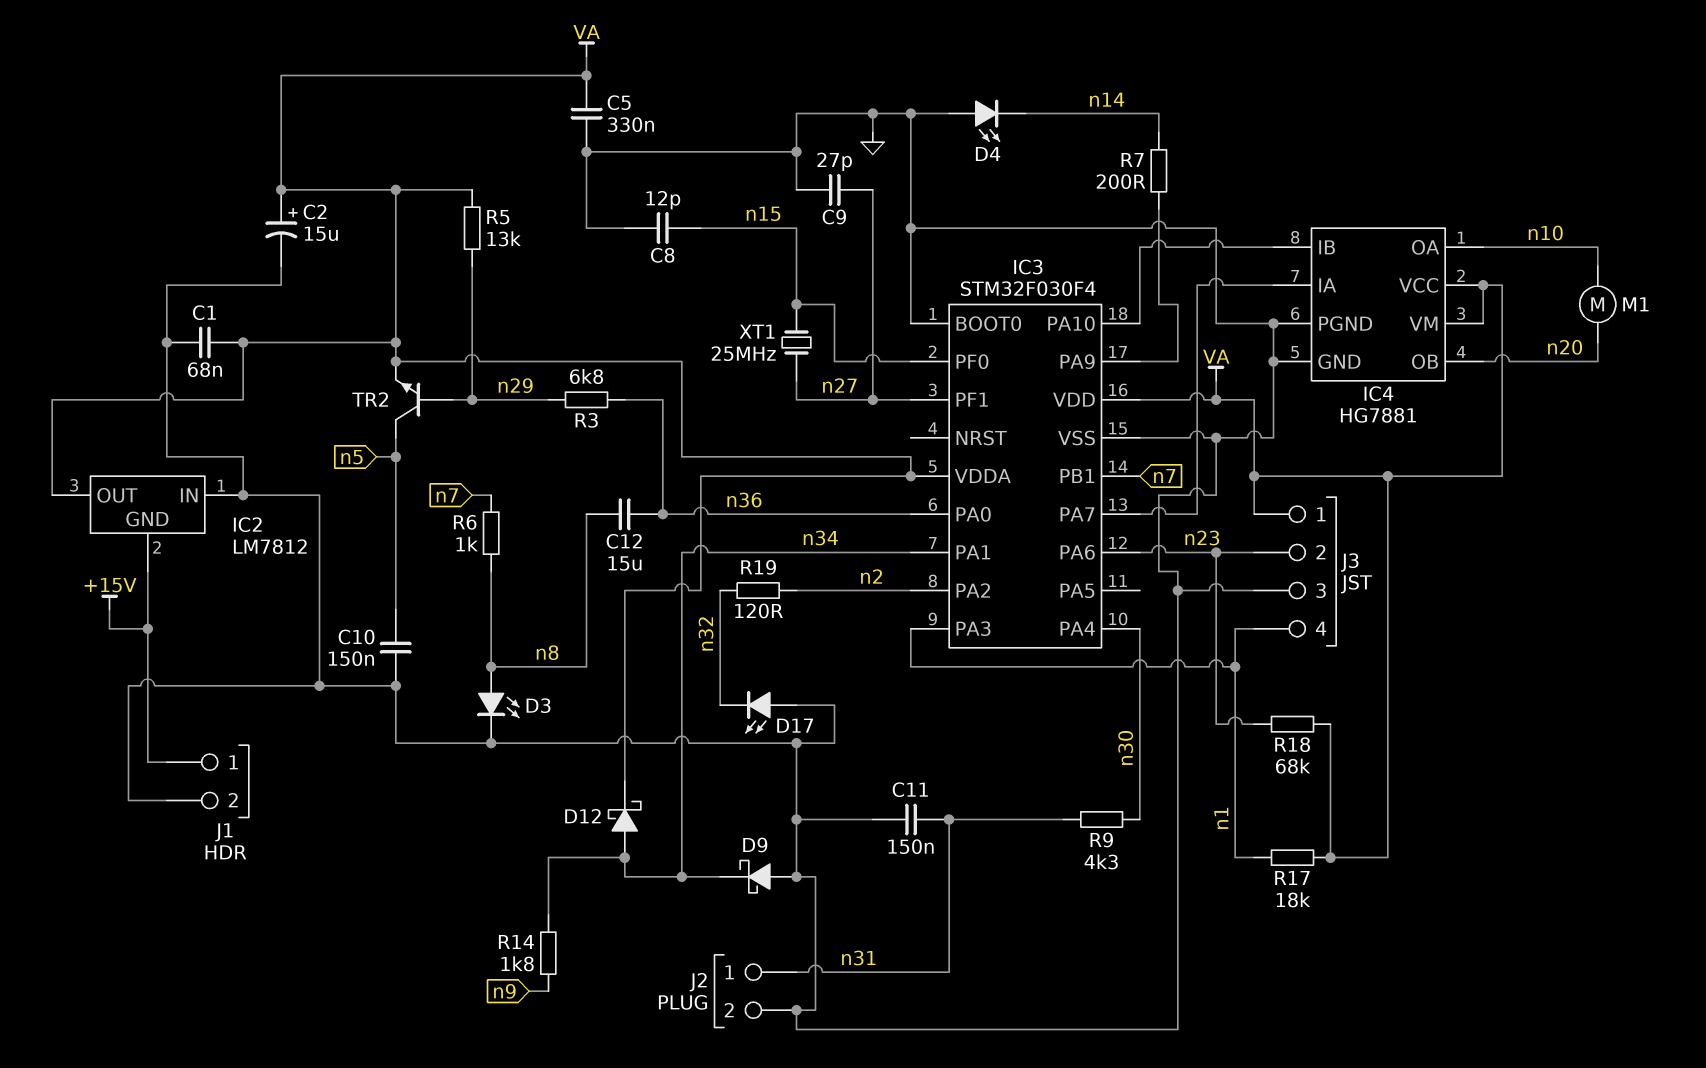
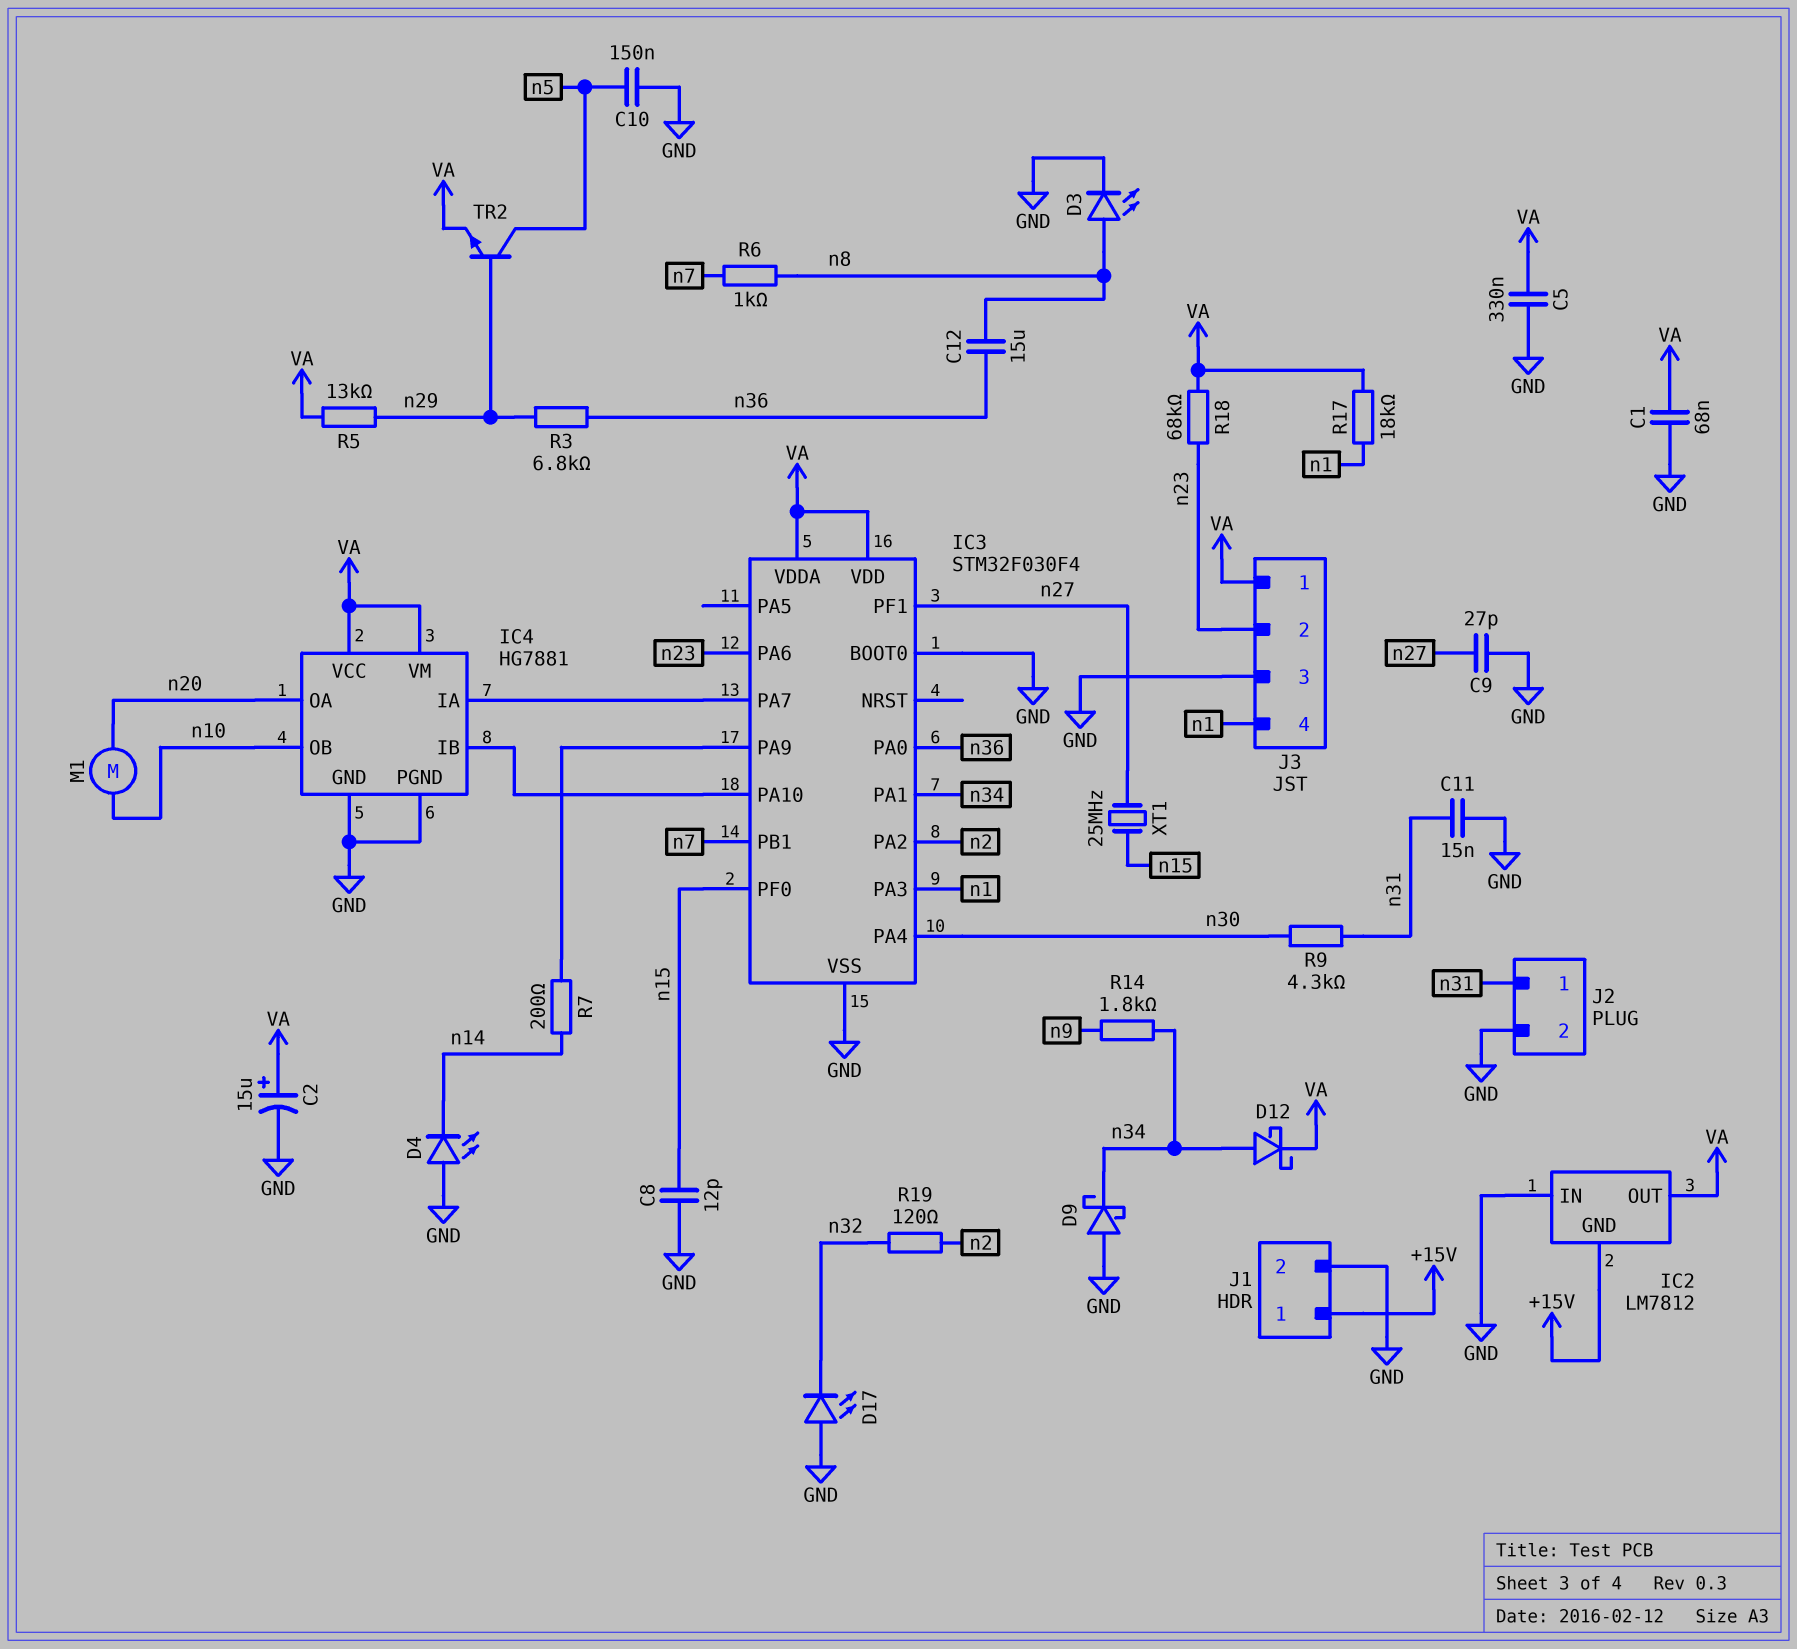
C11: 150nF (GND, n31) -> 15nF (GND, n31)
IC4 pin OA: n10 -> n20
IC4 pin OB: n20 -> n10

